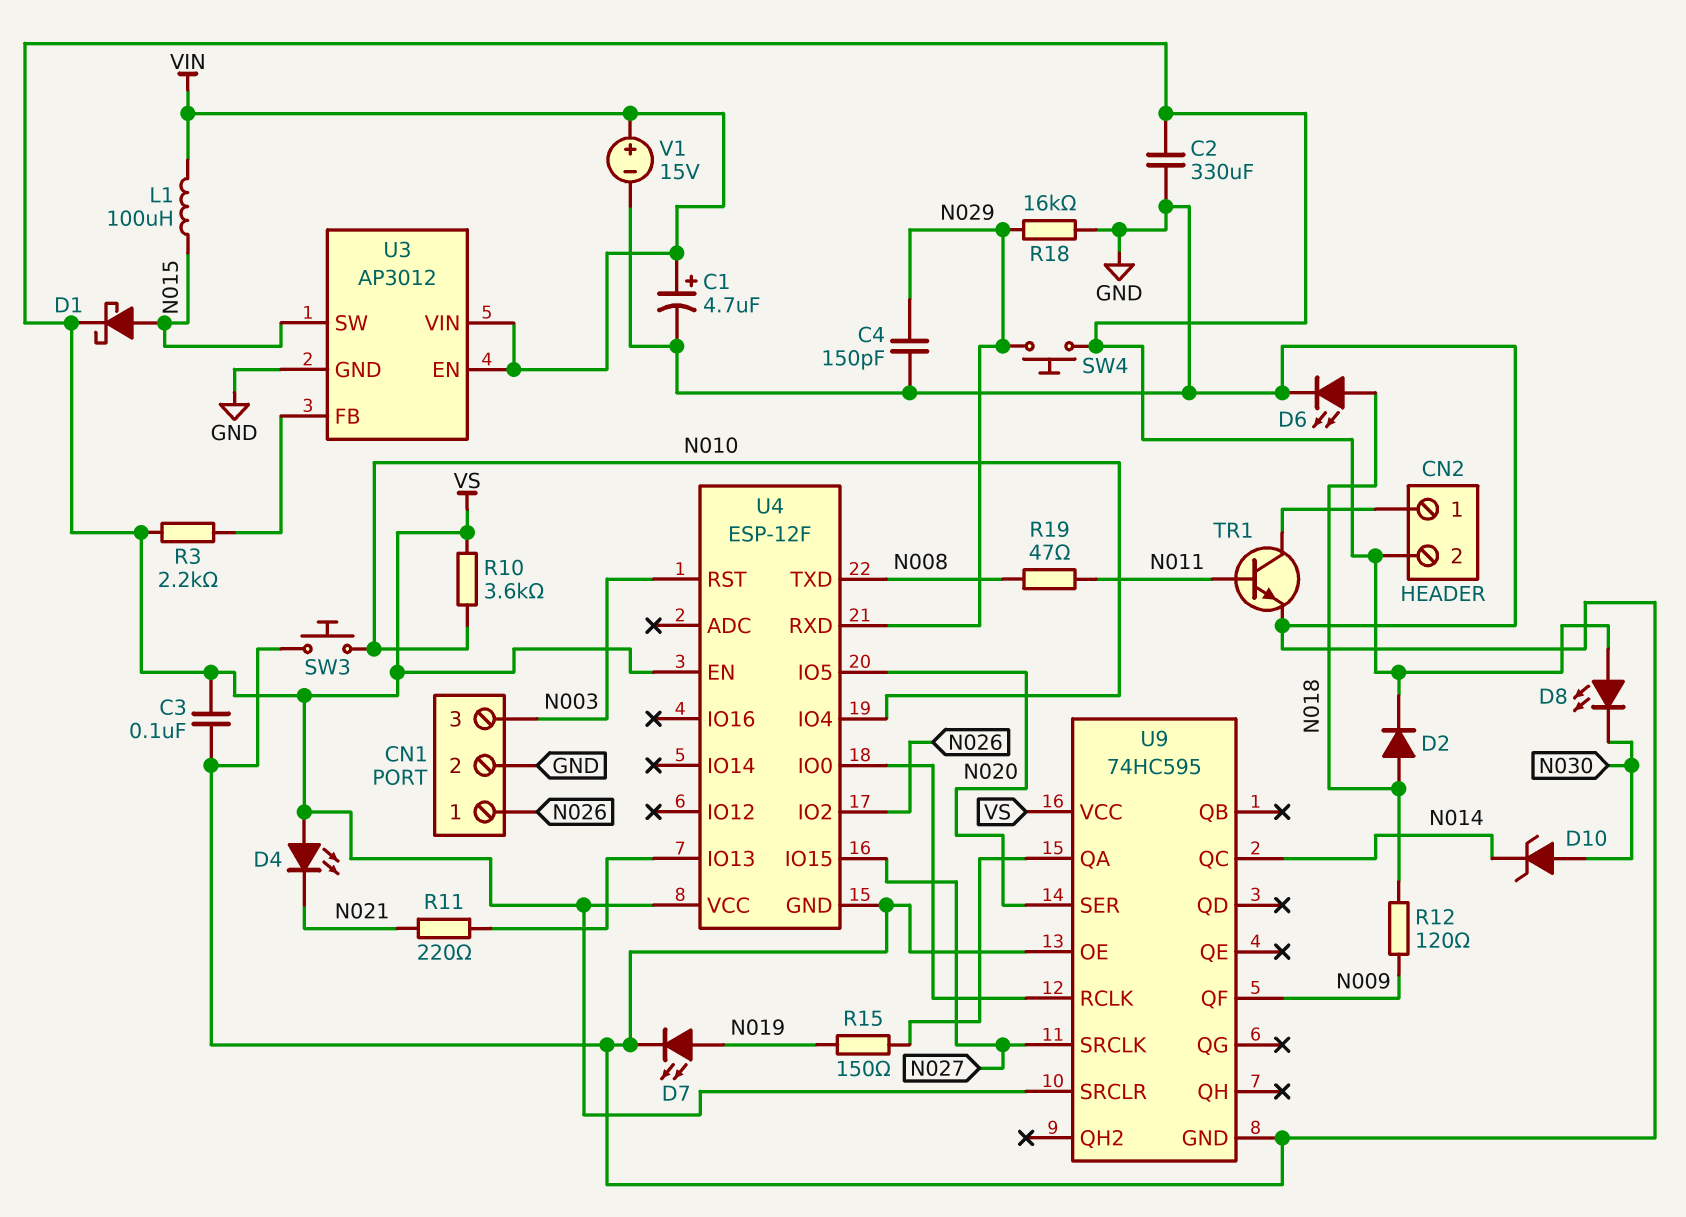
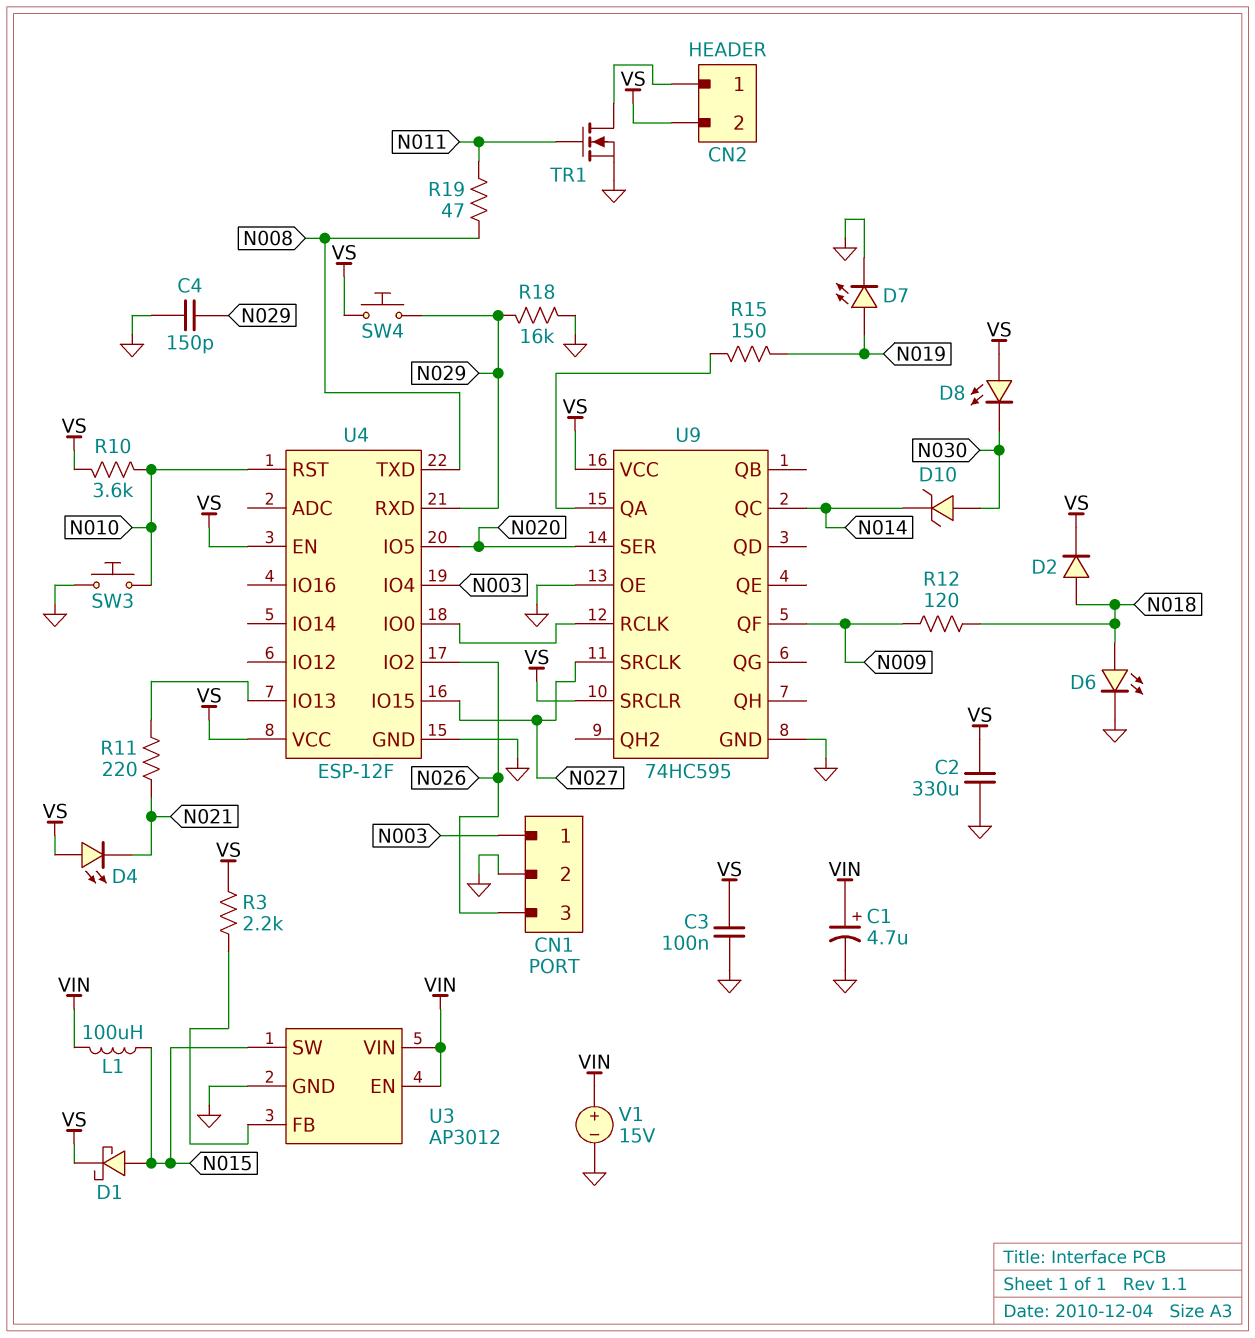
CN1 pin 1: N026 -> N003
CN1 pin 3: N003 -> N026
TR1: NPN (B N011, C CN2/1, E GND) -> NMOS (G N011, D CN2/1, S GND)
U4 pin IO4: N010 -> N003
U4 pin RST: N003 -> N010

